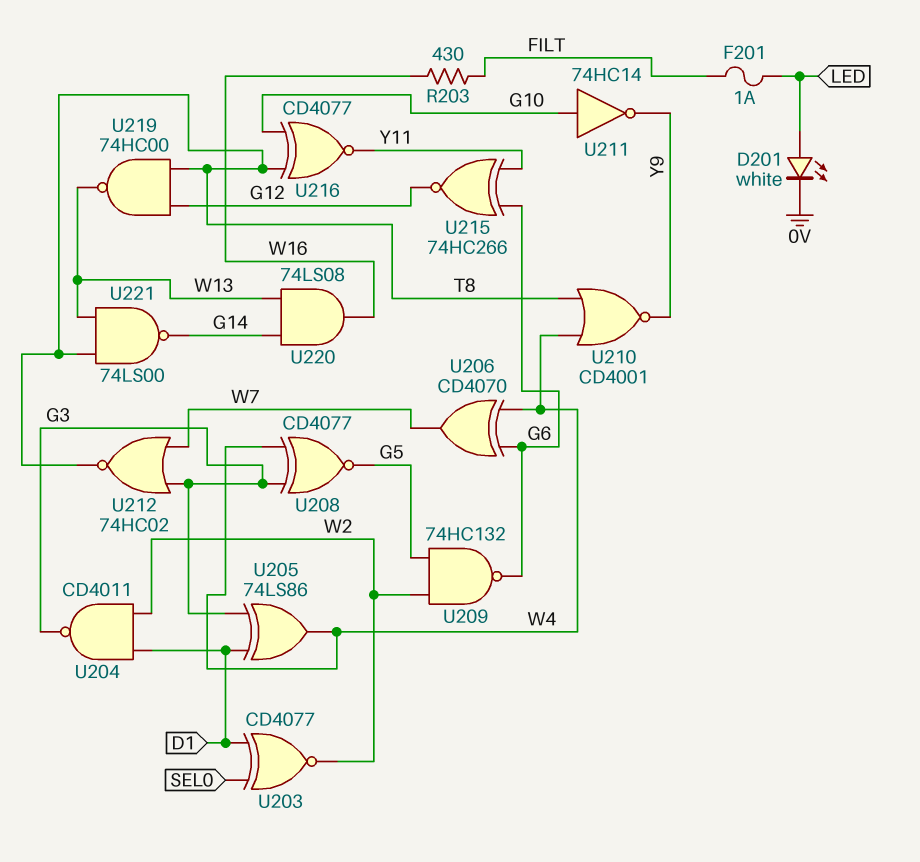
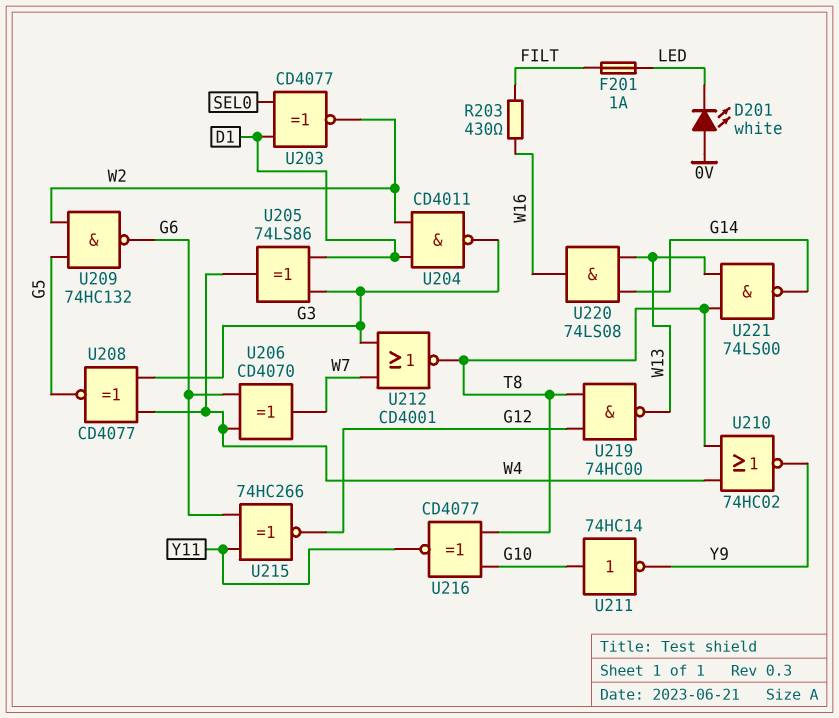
D201: LED white (A LED, K 0V) -> LED white (A 0V, K LED)
U210: NOR CD4001 (in T8, in W4, out Y9) -> NOR 74HC02 (in T8, in W4, out Y9)
U212: NOR 74HC02 (in G3, in W7, out T8) -> NOR CD4001 (in G3, in W7, out T8)

